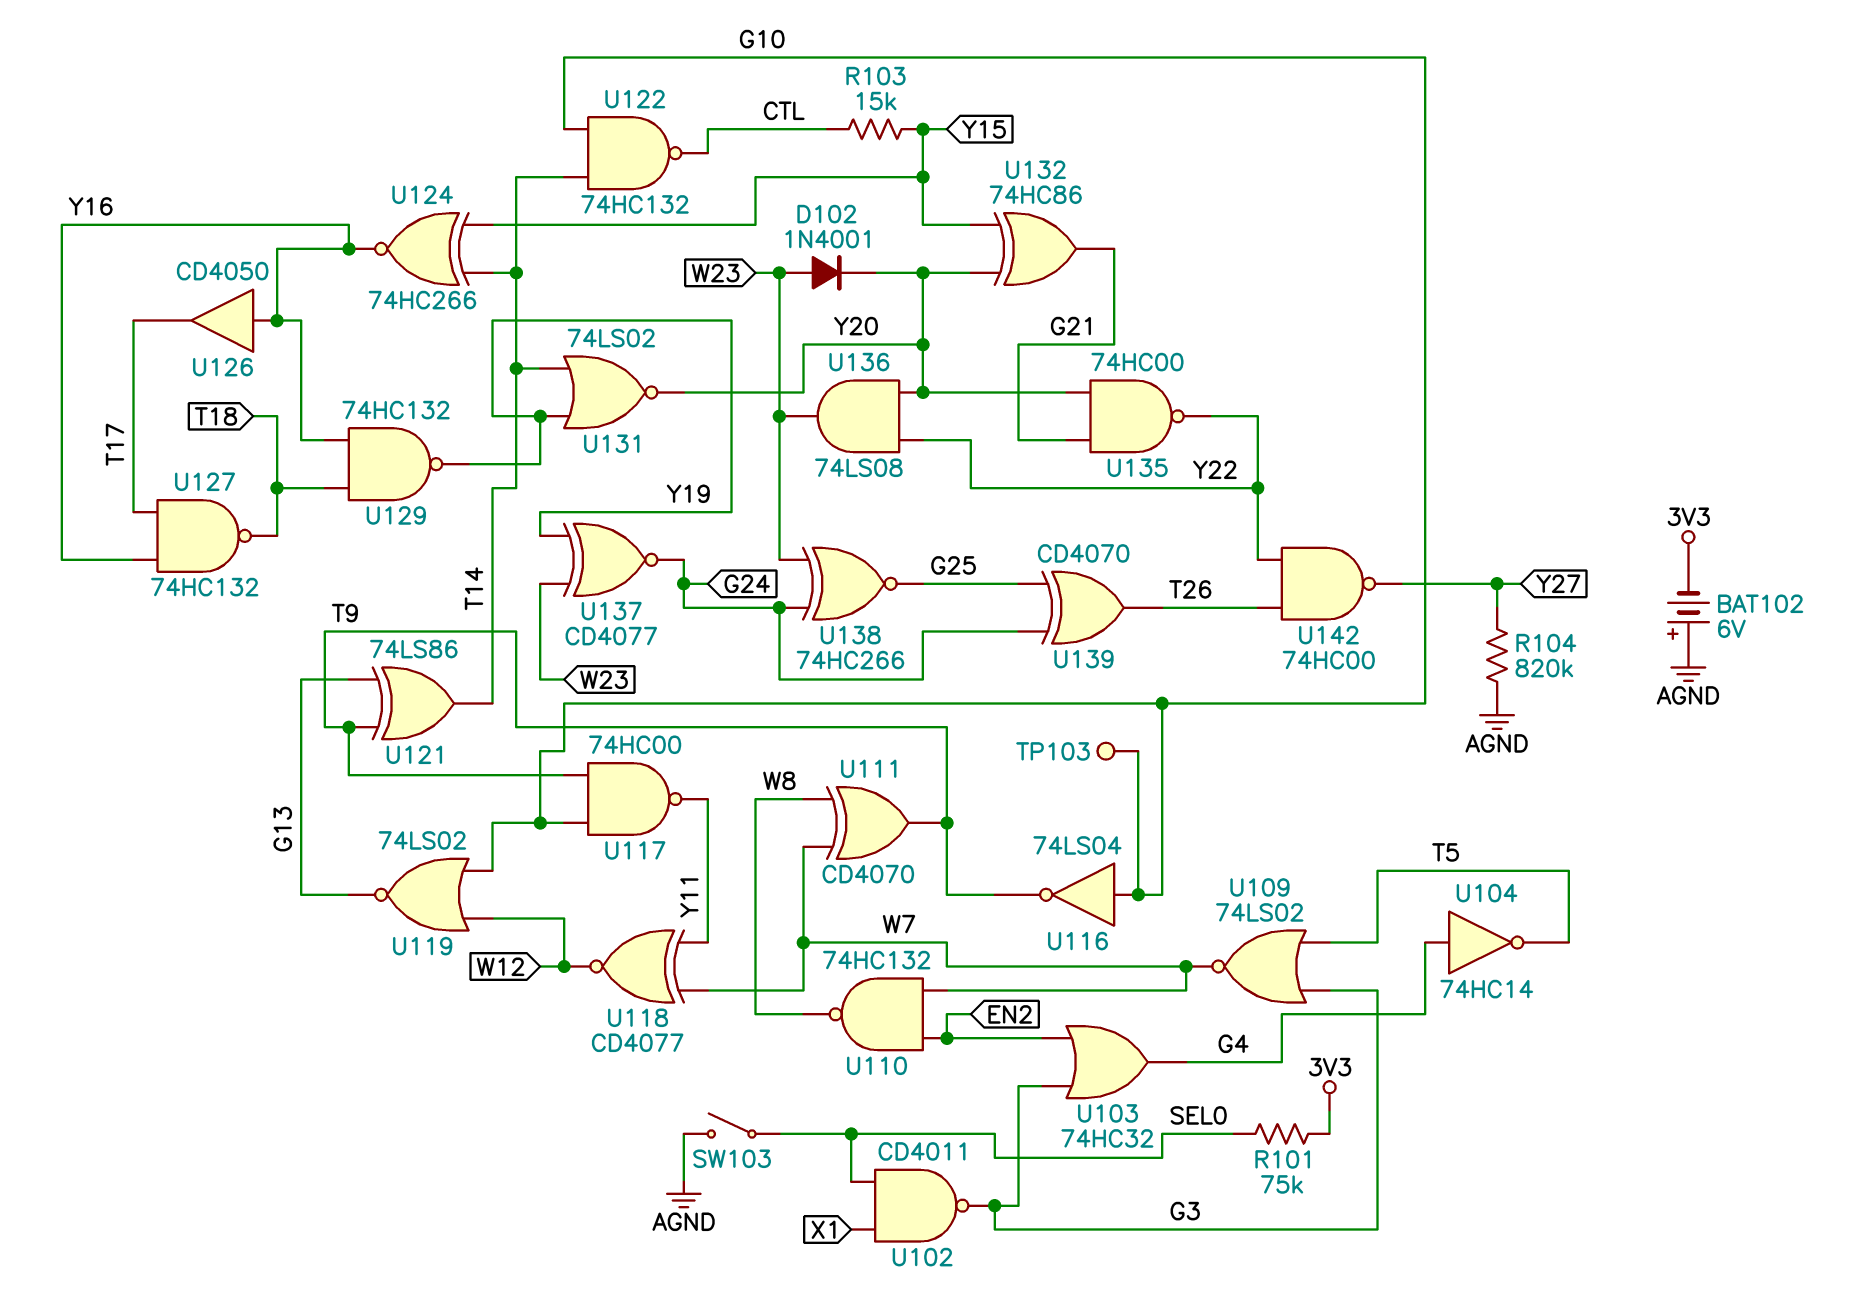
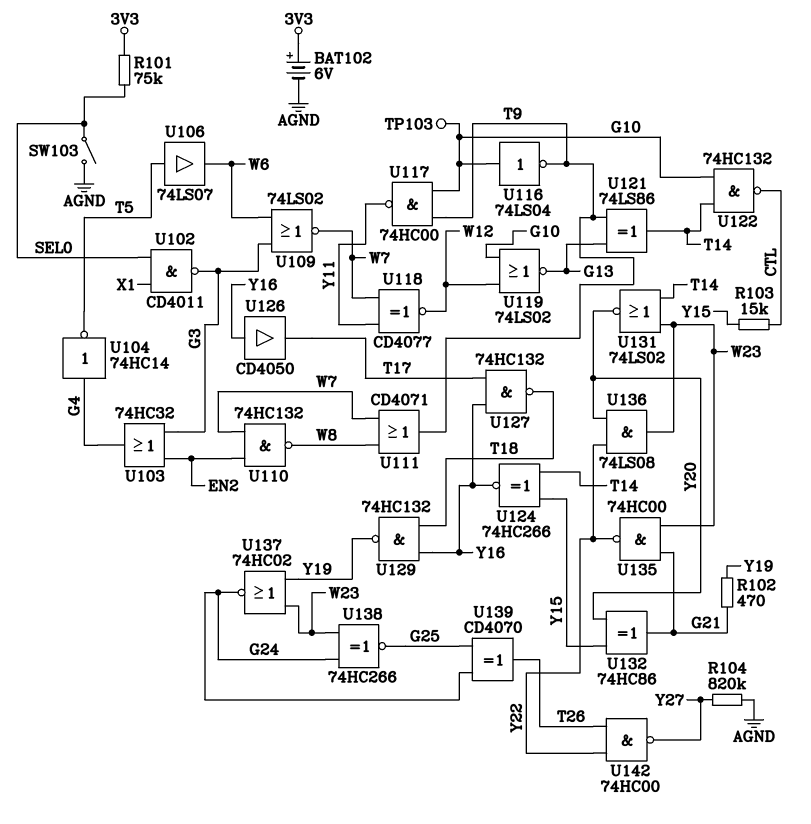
BAT102: 6V (plus AGND, minus 3V3) -> 6V (plus 3V3, minus AGND)
D102: diode 1N4001 (A W23, K Y20) -> none
R102: none -> 470 (G21, Y19)
U106: none -> buffer 74LS07 (in T5, out W6)
U109: NOR 74LS02 (in G3, in T5, out W7) -> NOR 74LS02 (in G3, in W6, out W7)
U111: XOR CD4070 (in W7, in W8, out T9) -> OR CD4071 (in W7, in W8, out T9)
U131: NOR 74LS02 (in T14, in Y19, out Y20) -> NOR 74LS02 (in T14, in W23, out Y20)
U135: NAND 74HC00 (in G21, in Y20, out Y22) -> NAND 74HC00 (in G21, in W23, out Y22)
U137: XNOR CD4077 (in W23, in Y19, out G24) -> NOR 74HC02 (in W23, in Y19, out G24)

